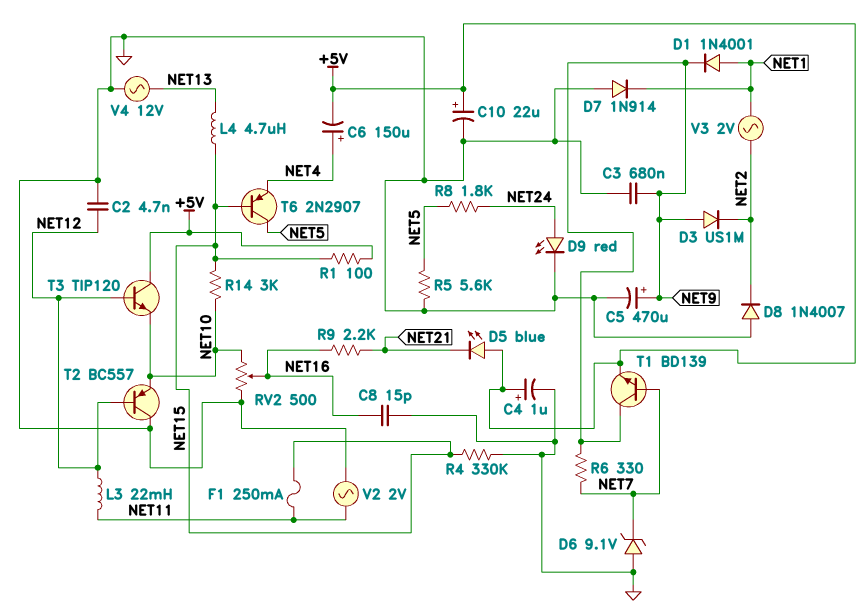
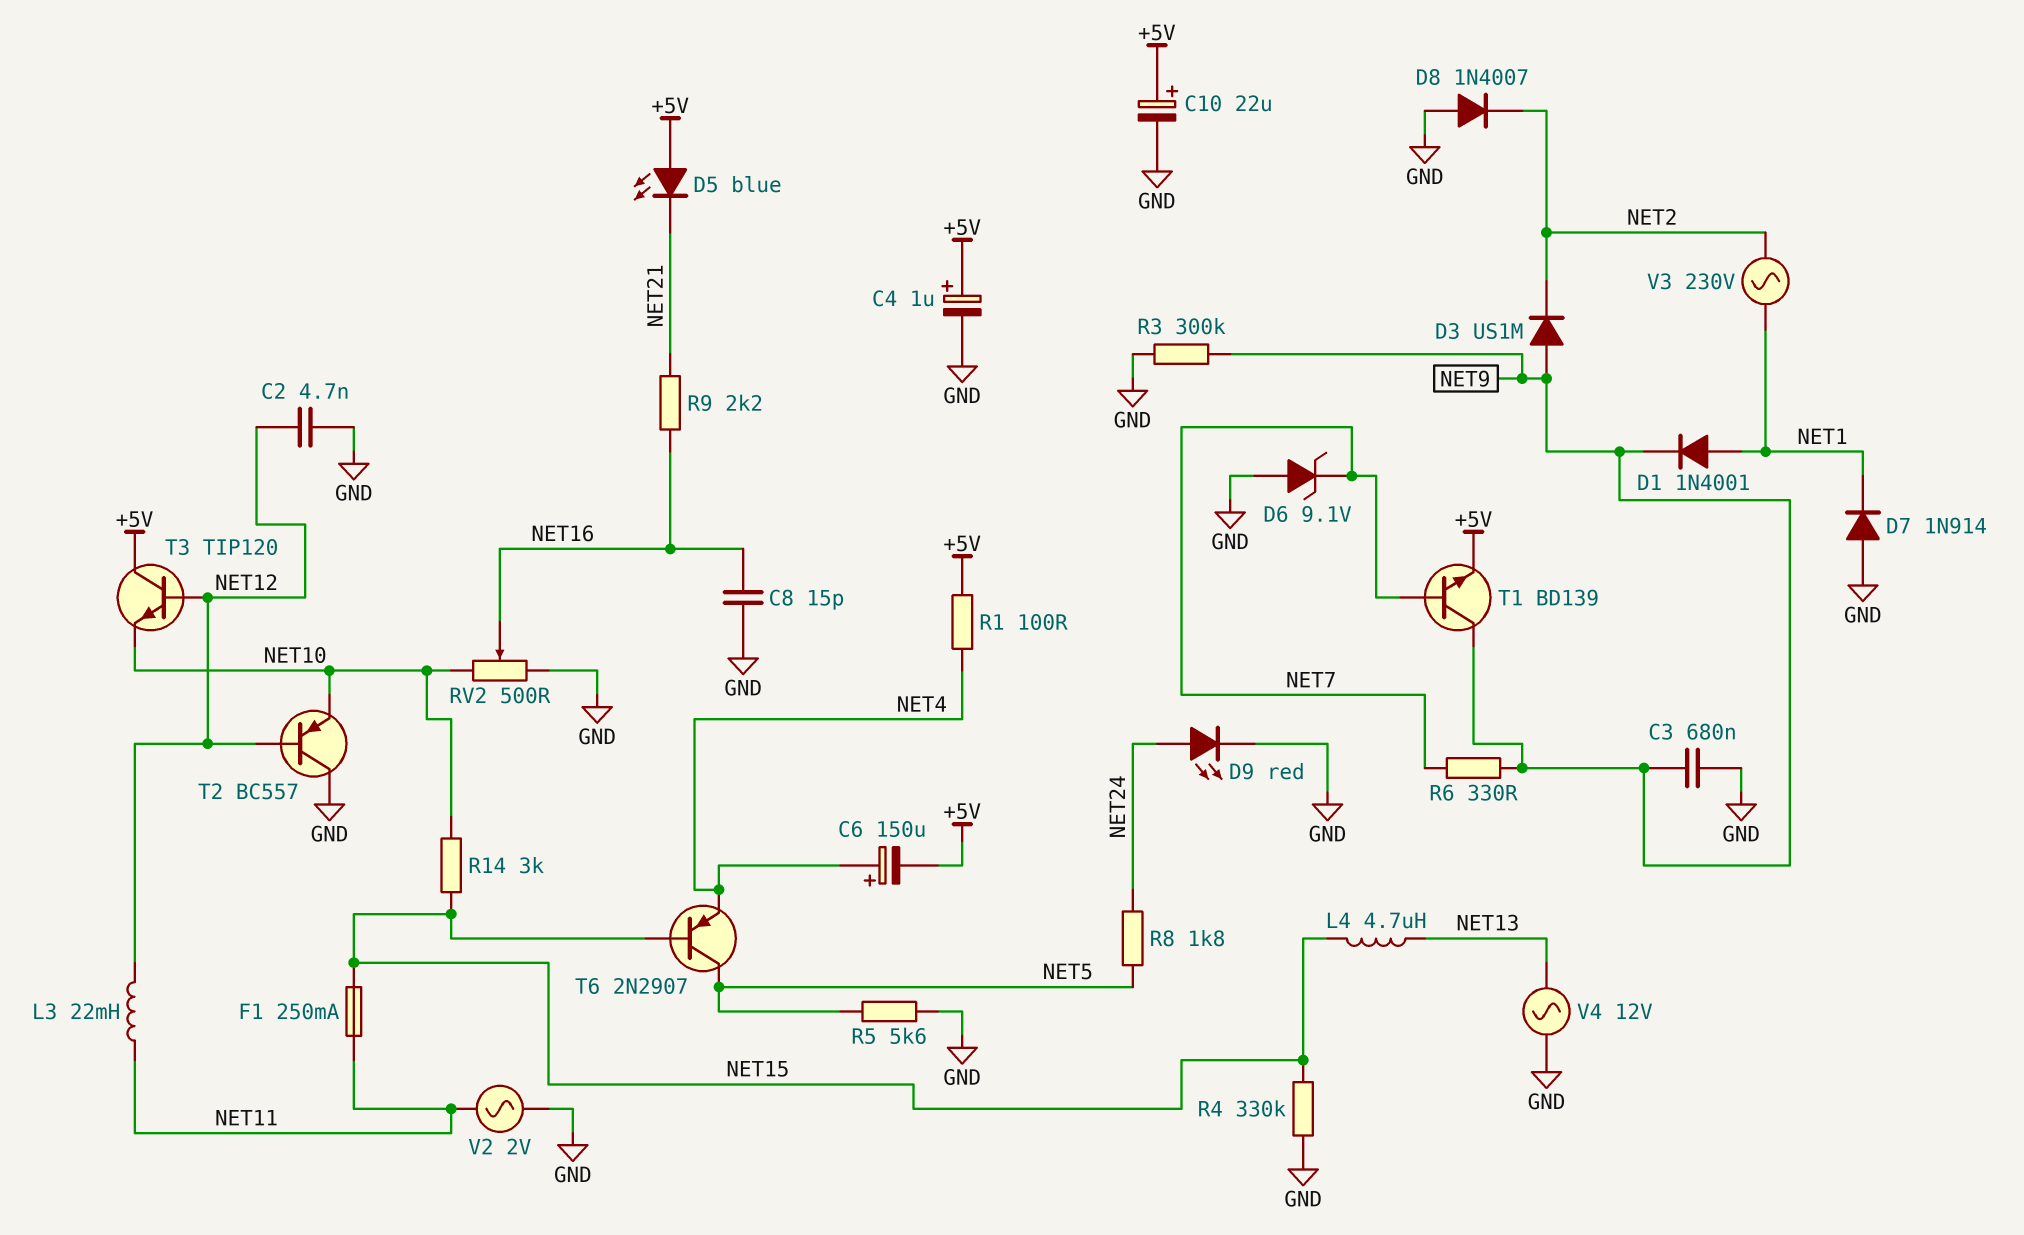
C5: 470uF (plus NET9, minus GND) -> none
R1: 100 (+5V, NET15) -> 100 (+5V, NET4)
R3: none -> 300k (GND, NET9)
V3: AC 2V (NET1, NET2) -> AC 230V (NET1, NET2)

